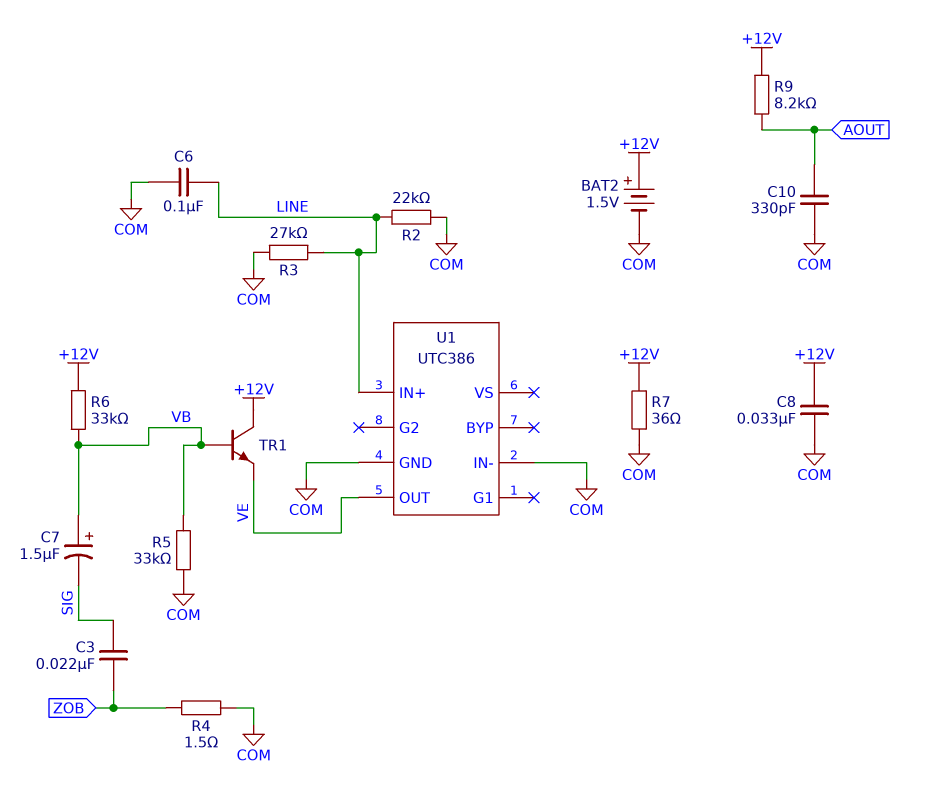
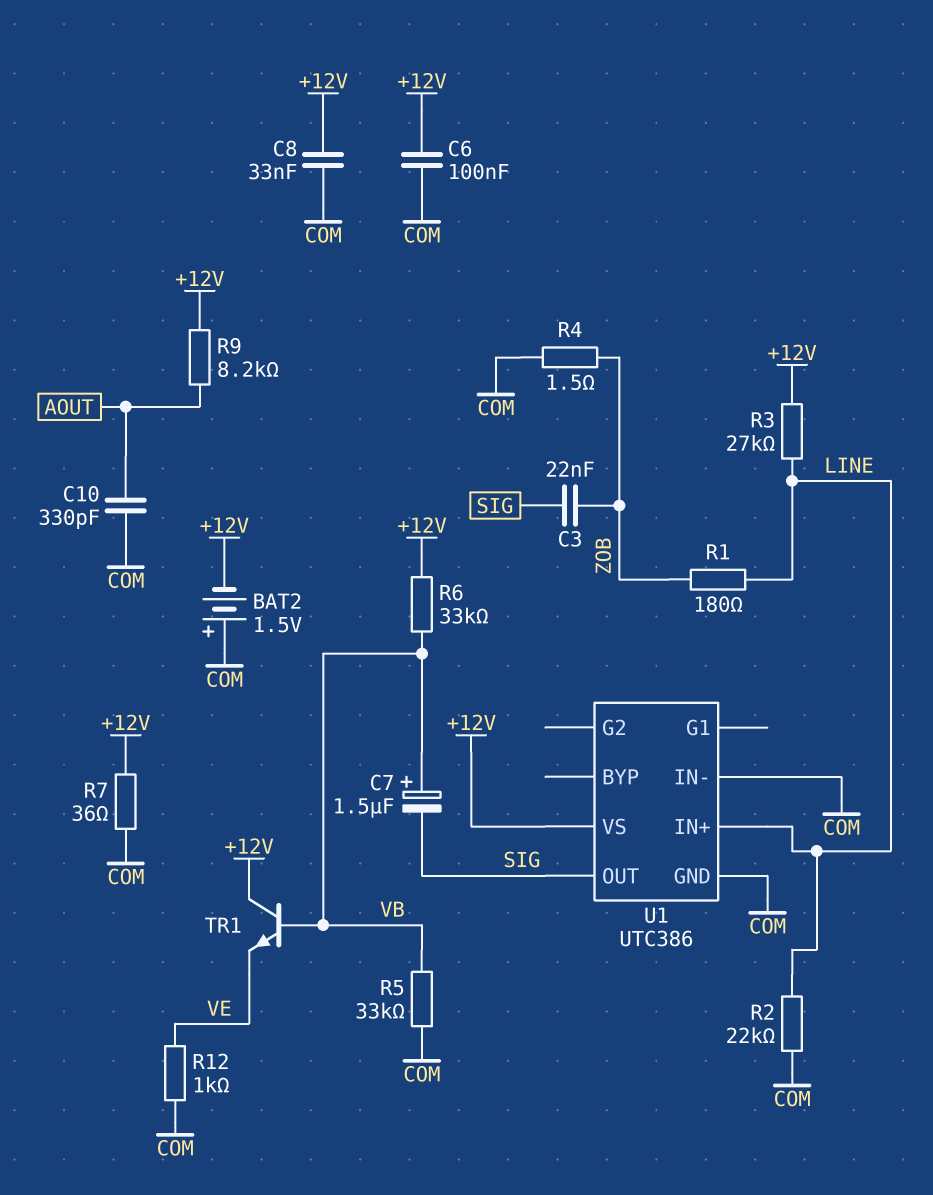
BAT2: 1.5V (plus +12V, minus COM) -> 1.5V (plus COM, minus +12V)
C6: 100nF (COM, LINE) -> 100nF (+12V, COM)
R1: none -> 180 (LINE, ZOB)
R3: 27k (COM, LINE) -> 27k (+12V, LINE)
R12: none -> 1k (COM, VE)
U1 pin OUT: VE -> SIG
U1 pin VS: none -> +12V

